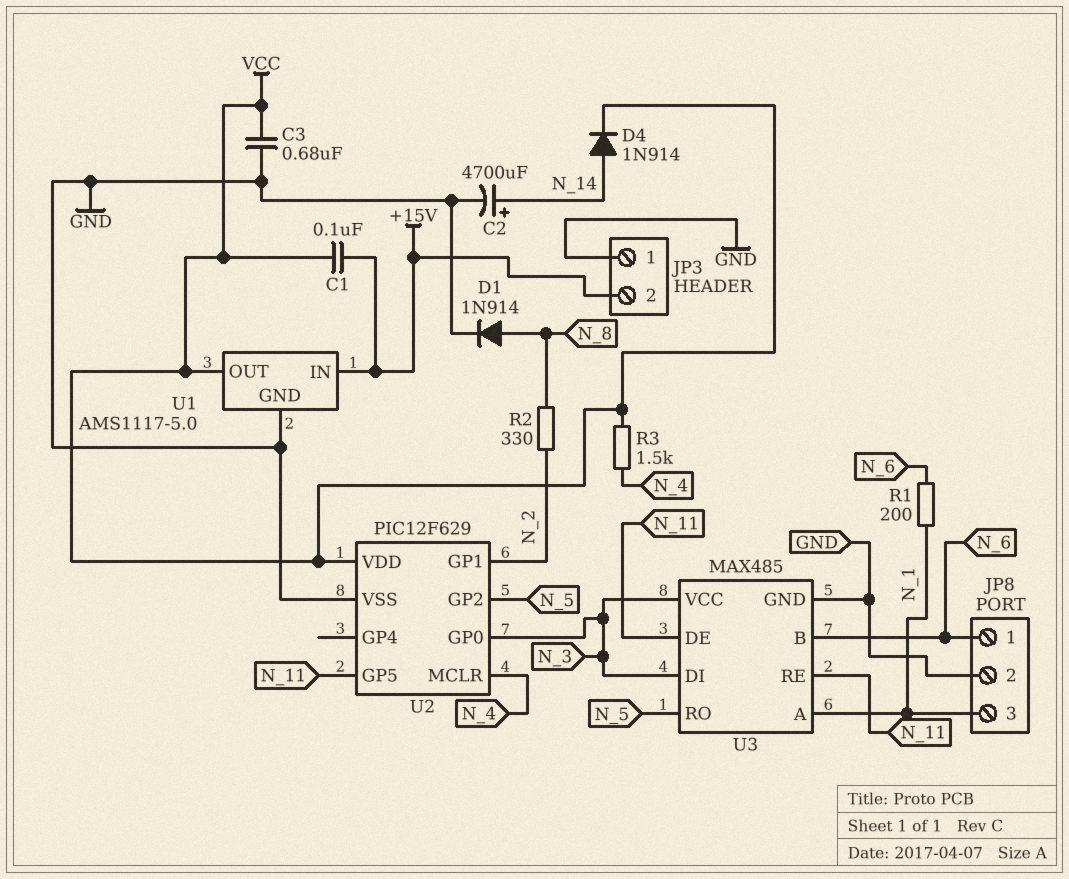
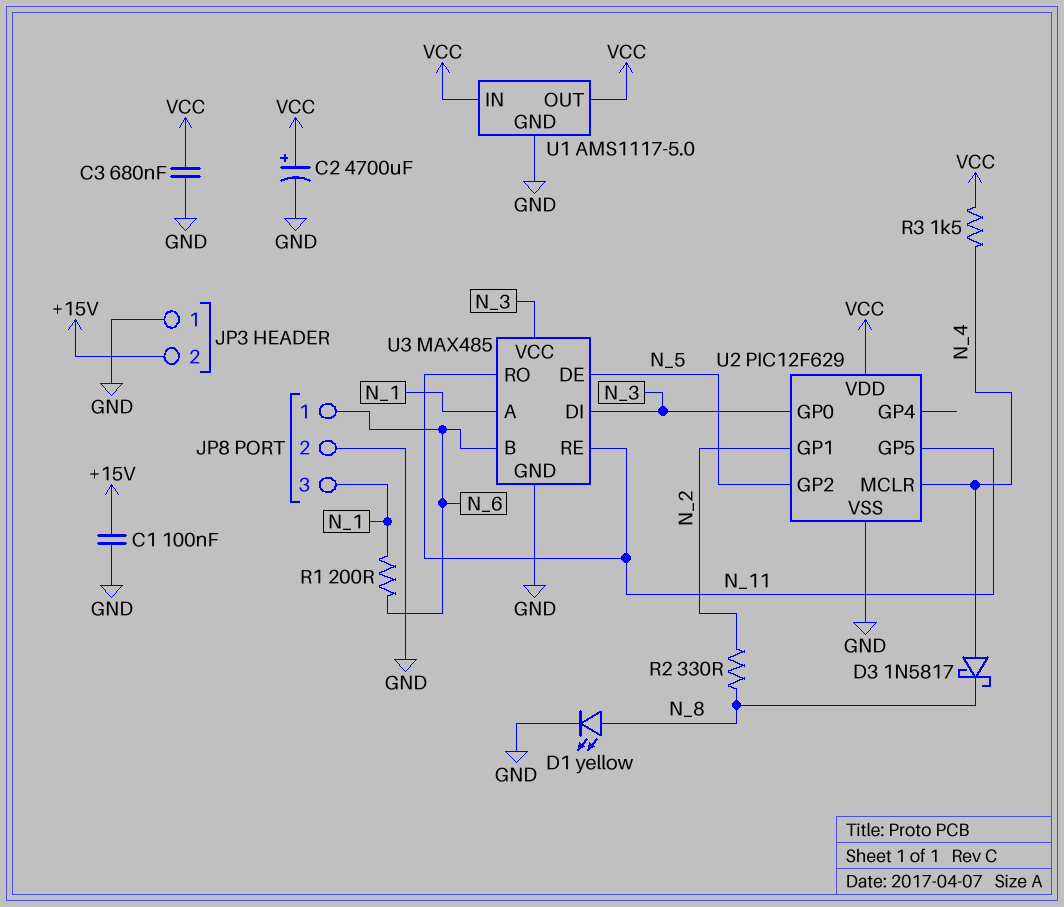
C1: 100nF (+15V, VCC) -> 100nF (+15V, GND)
C2: 4700uF (plus N_14, minus GND) -> 4700uF (plus VCC, minus GND)
D1: diode 1N914 (A N_8, K GND) -> LED yellow (A N_8, K GND)
D3: none -> schottky 1N5817 (A N_4, K N_8)
D4: diode 1N914 (A N_14, K VCC) -> none
U1 pin IN: +15V -> VCC
U3 pin DE: N_11 -> N_5
U3 pin RO: N_5 -> N_11

